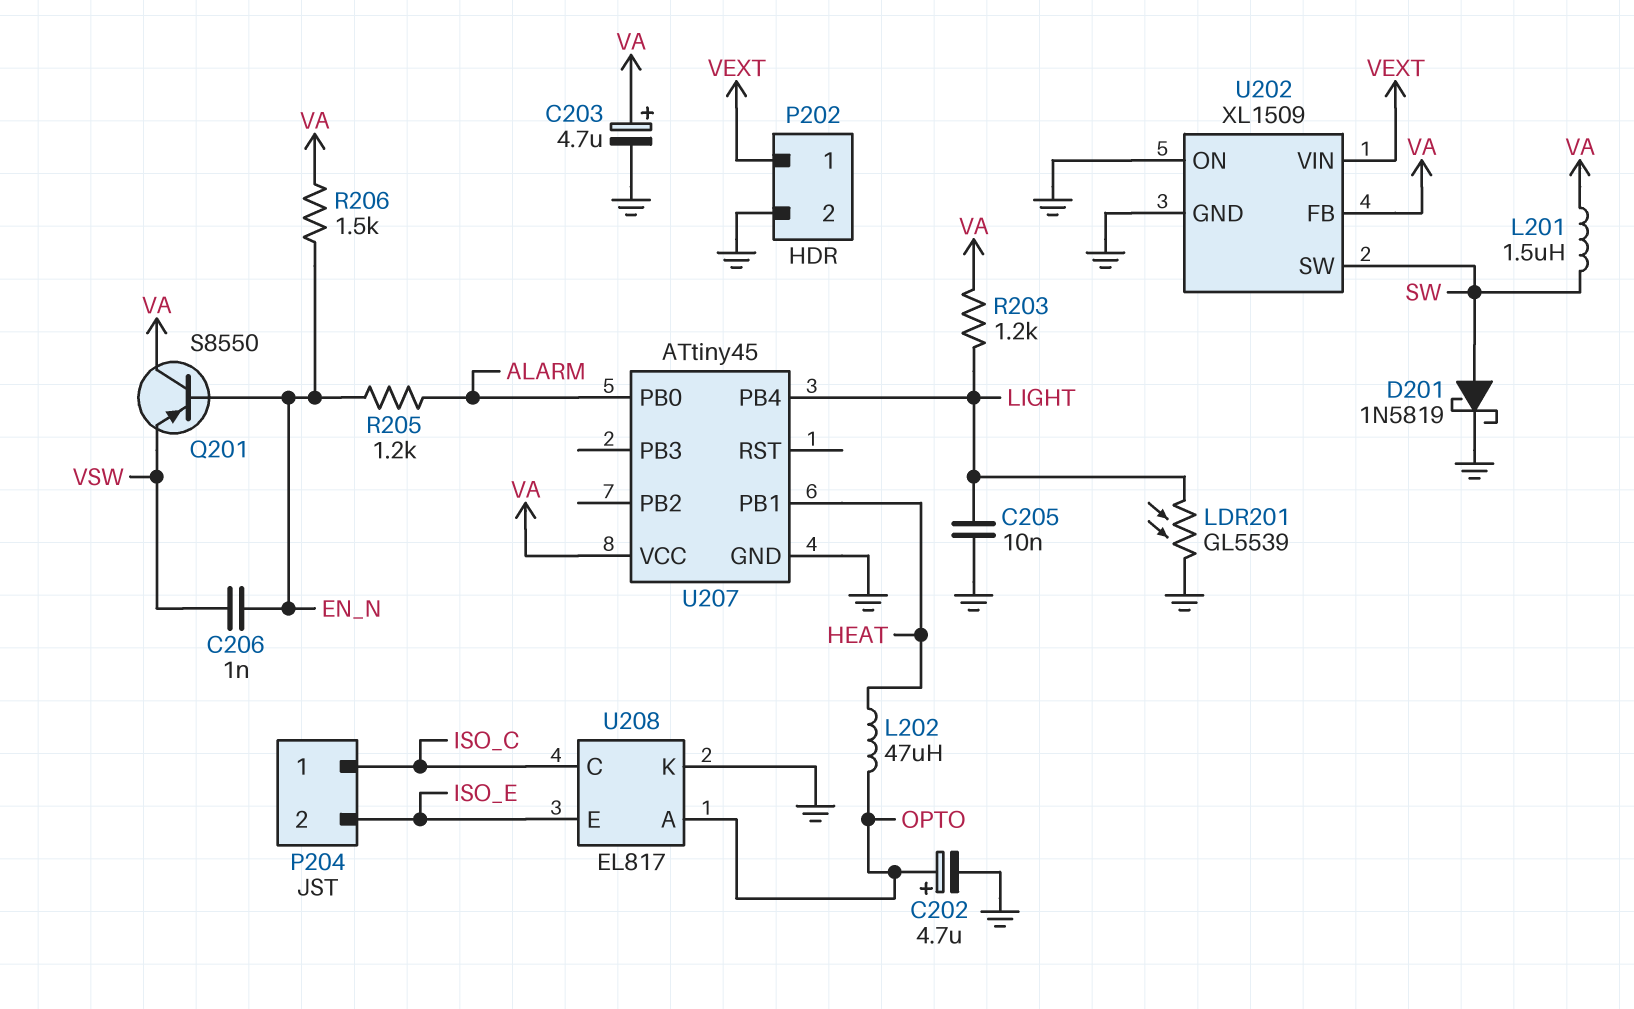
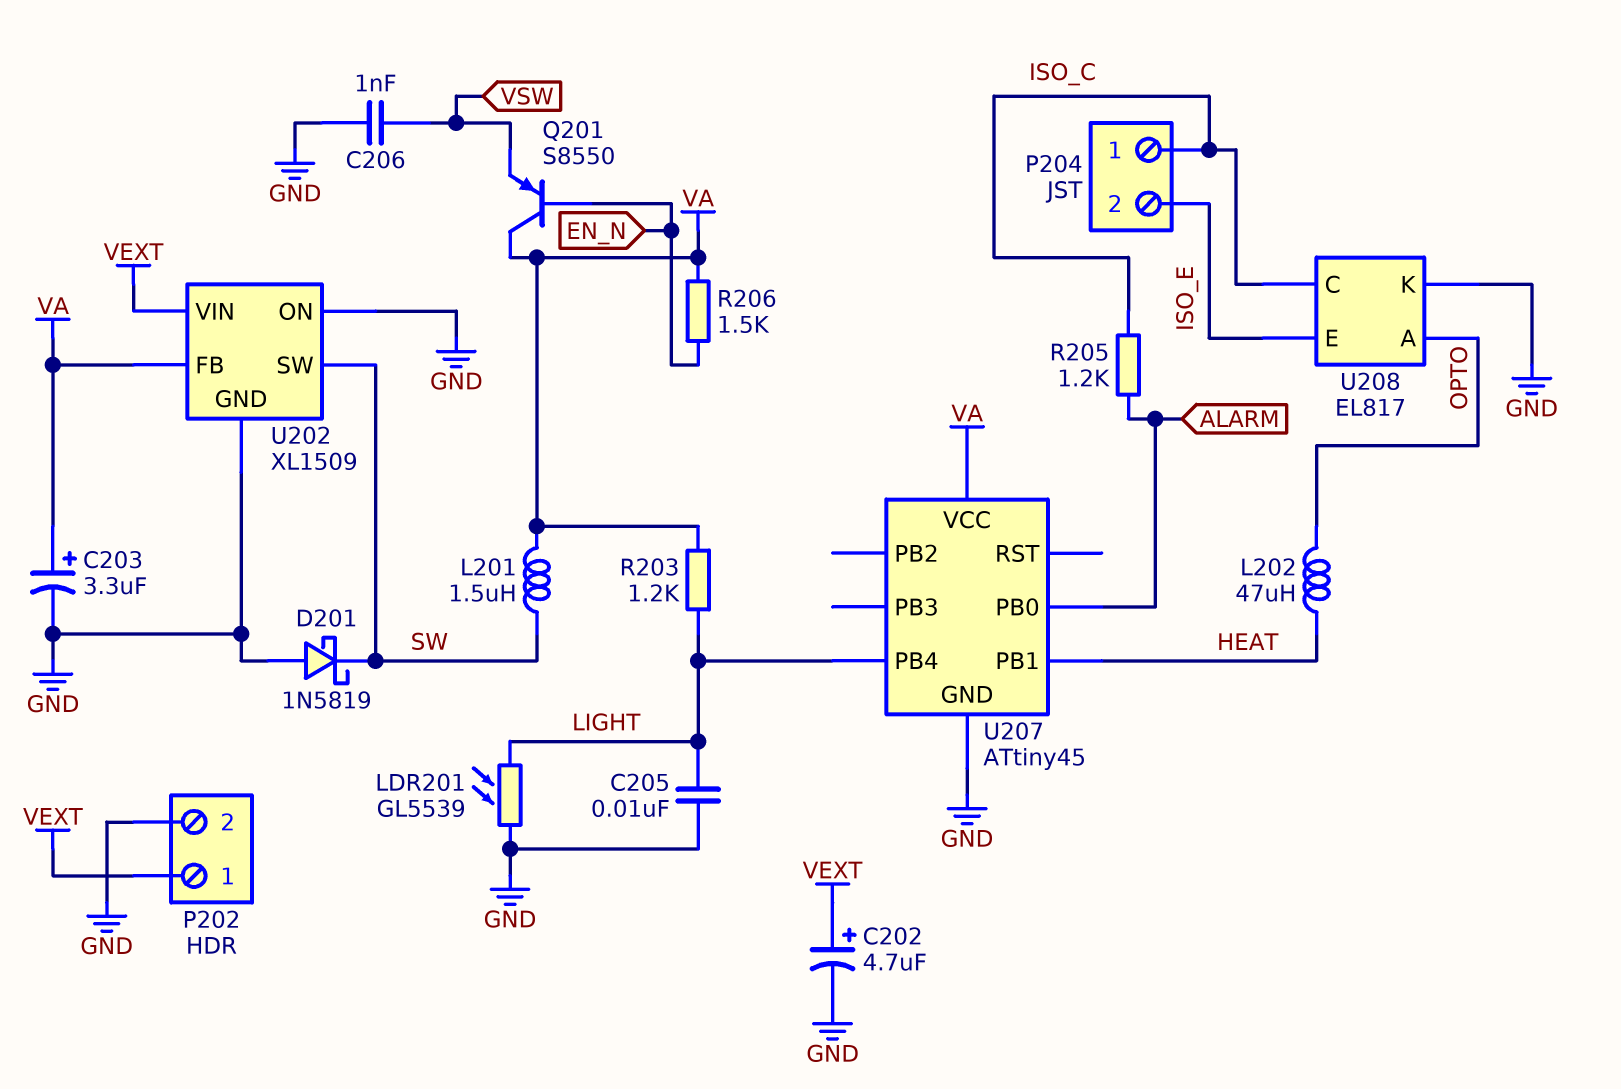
C202: 4.7uF (plus OPTO, minus GND) -> 4.7uF (plus VEXT, minus GND)
C203: 4.7uF (plus VA, minus GND) -> 3.3uF (plus VA, minus GND)
C206: 1nF (EN_N, VSW) -> 1nF (GND, VSW)
D201: schottky 1N5819 (A SW, K GND) -> schottky 1N5819 (A GND, K SW)
R205: 1.2k (ALARM, EN_N) -> 1.2k (ALARM, ISO_C)

